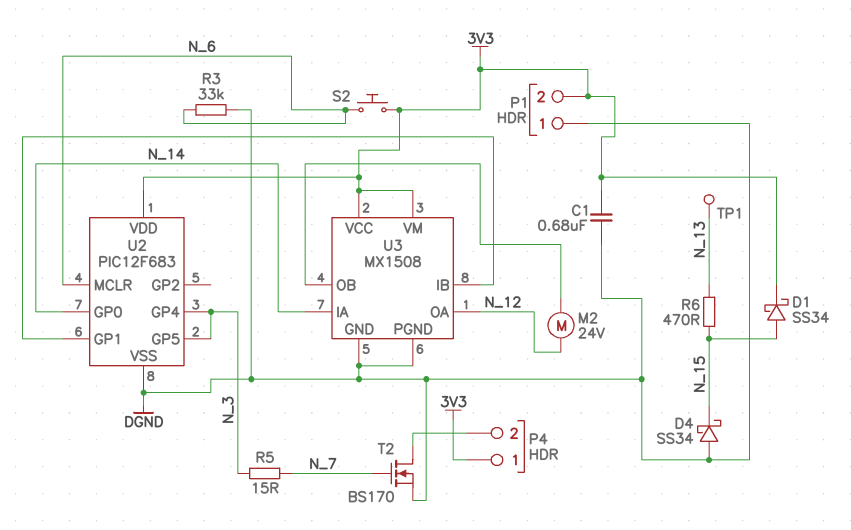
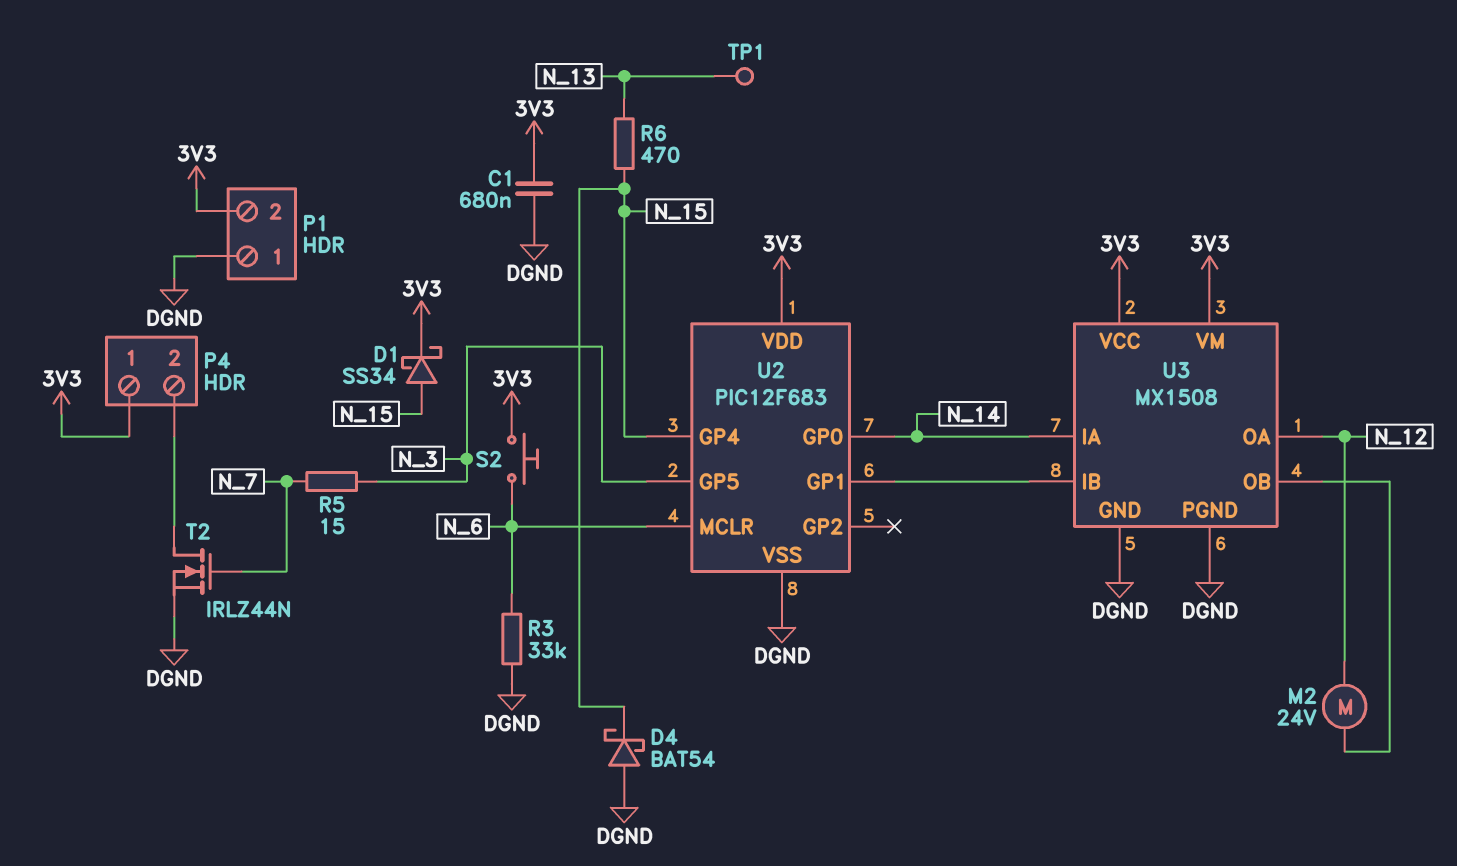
D4: schottky SS34 (A DGND, K N_15) -> schottky BAT54 (A DGND, K N_15)
T2: NMOS BS170 (G N_7, D P4/2, S DGND) -> NMOS IRLZ44N (G N_7, D P4/2, S DGND)
U2 pin GP4: N_3 -> N_15

